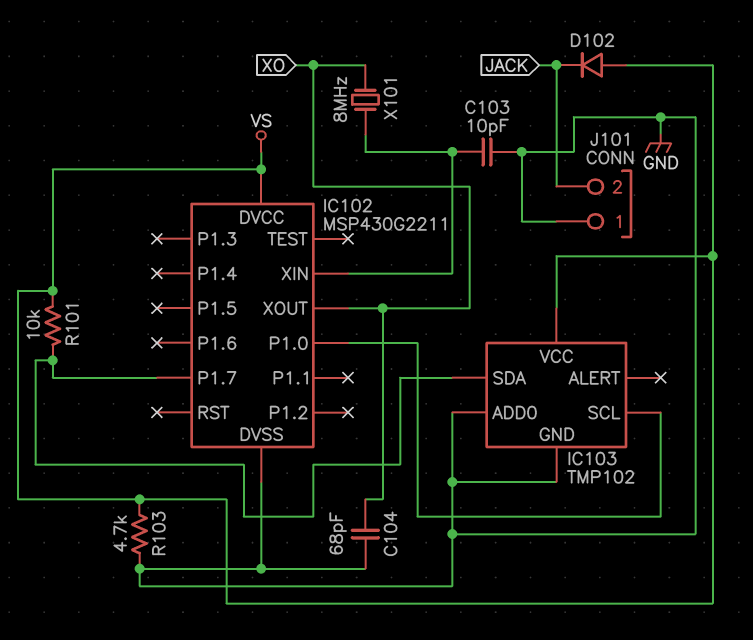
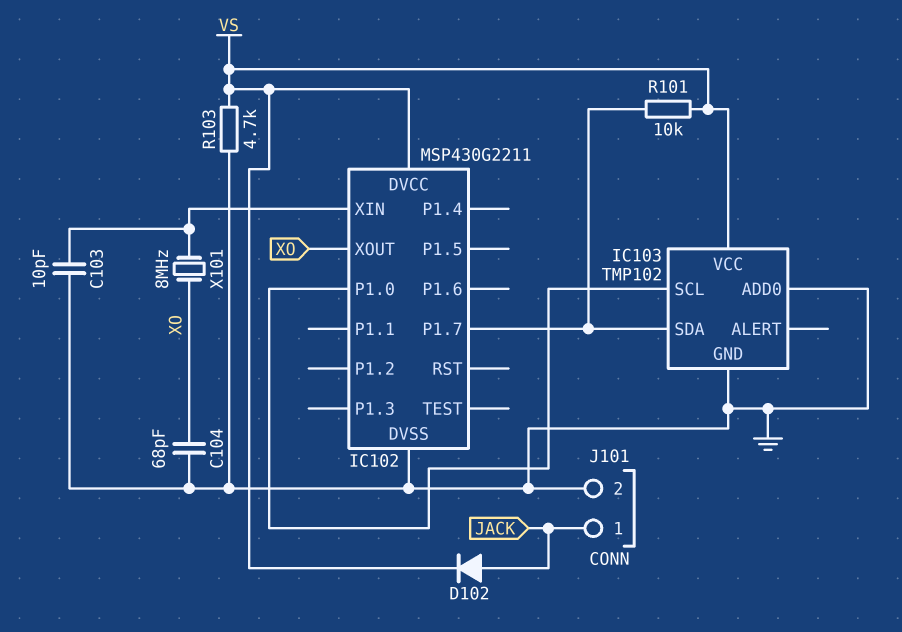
D102: diode (A VS, K JACK) -> diode (A JACK, K VS)
J101 pin 1: GND -> JACK
J101 pin 2: JACK -> GND

